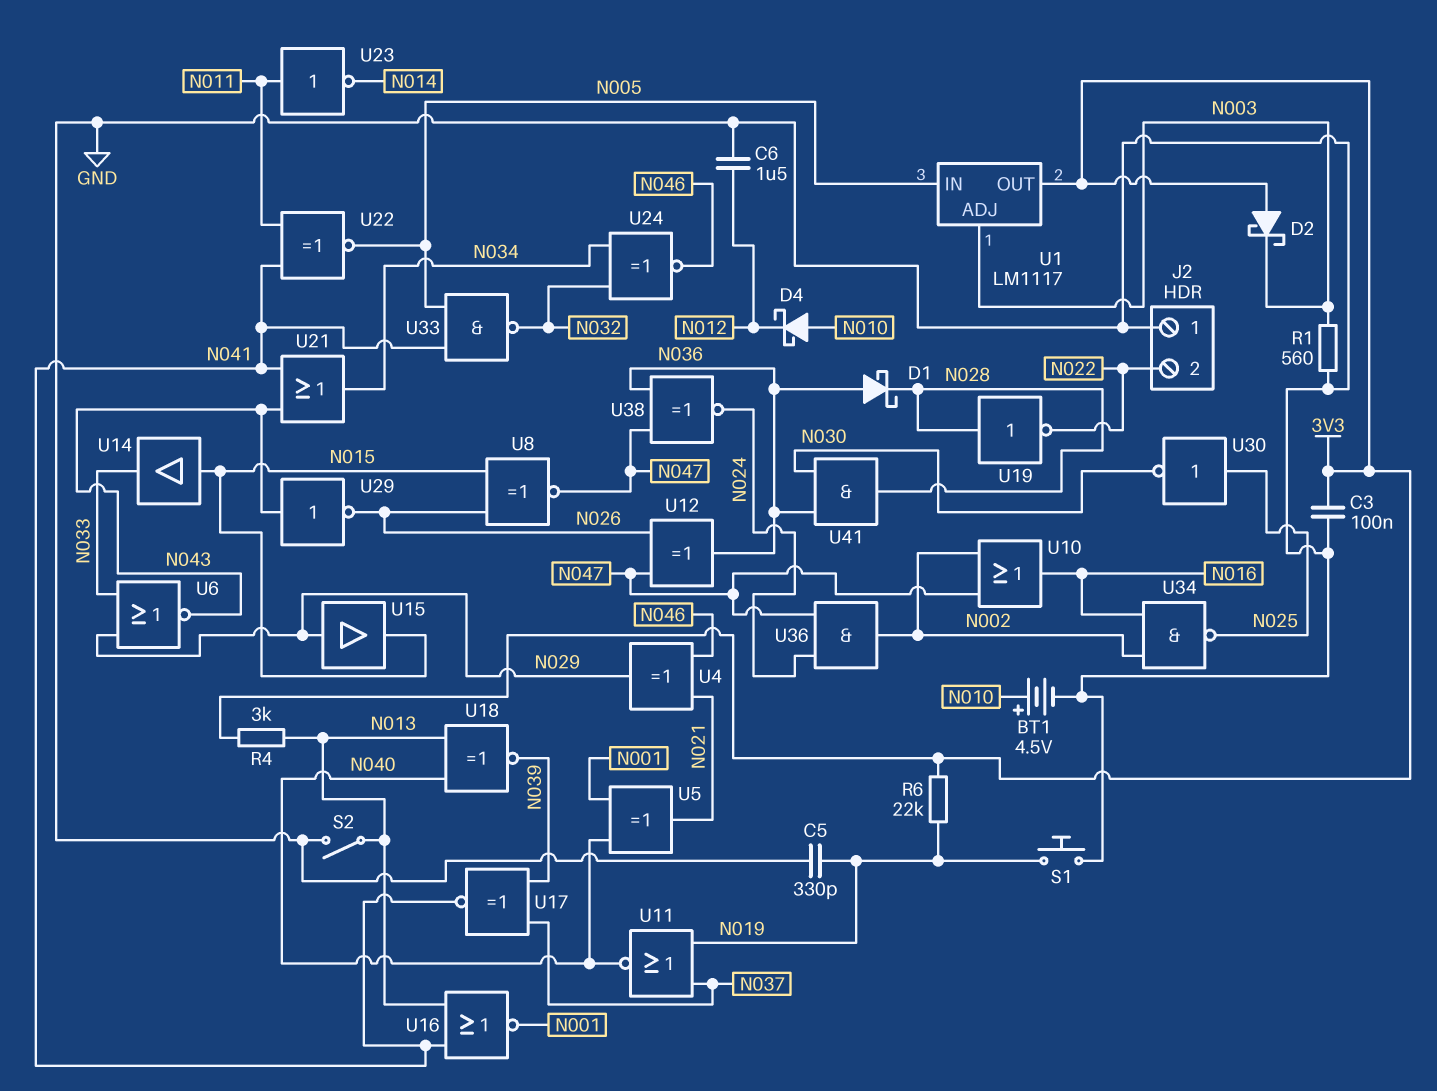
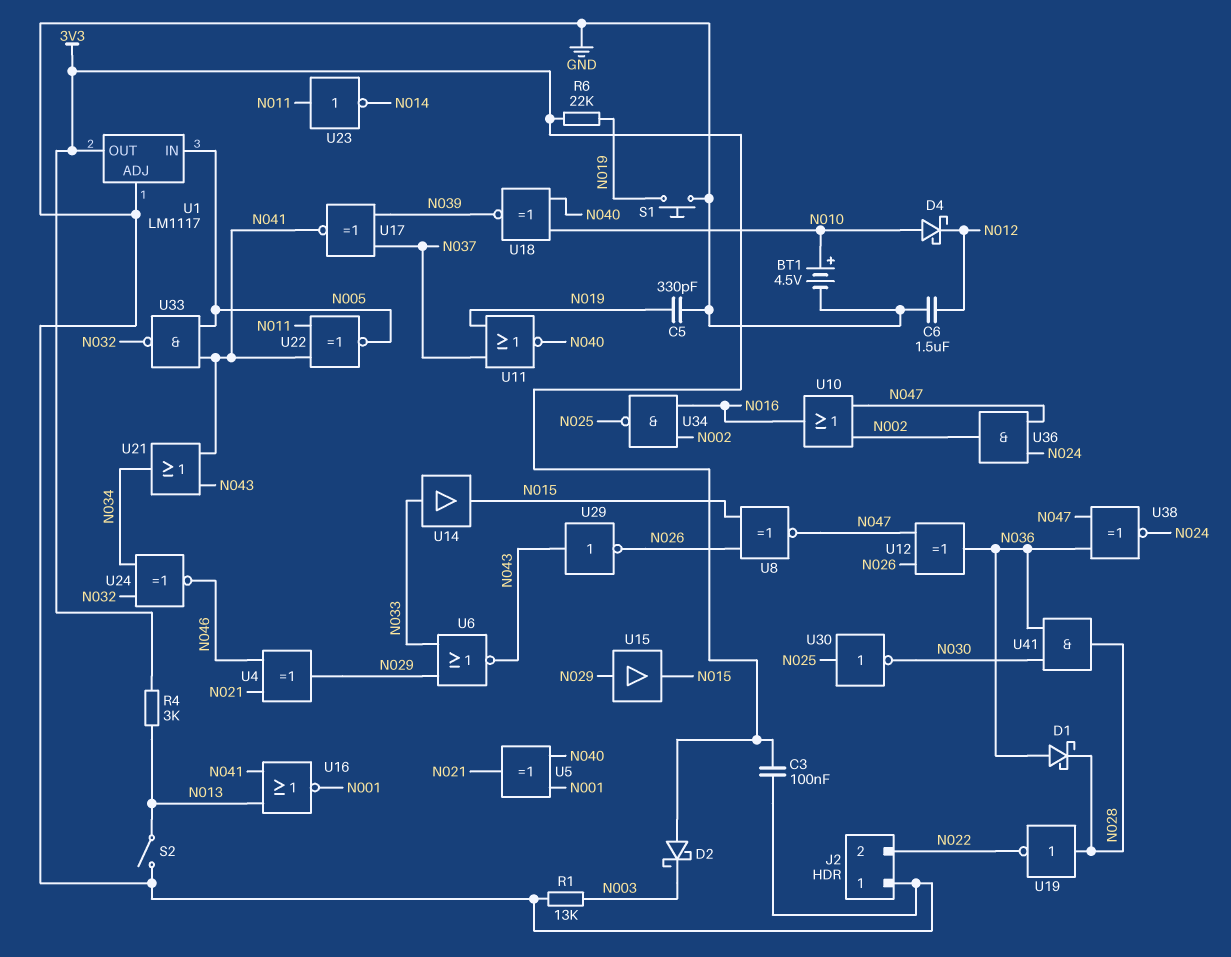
R1: 560 (GND, N003) -> 13k (GND, N003)
U1 pin ADJ: N003 -> GND
U14: buffer (in N015, out N033) -> buffer (in N033, out N015)
U18: XNOR (in N013, in N040, out N039) -> XNOR (in N010, in N040, out N039)

